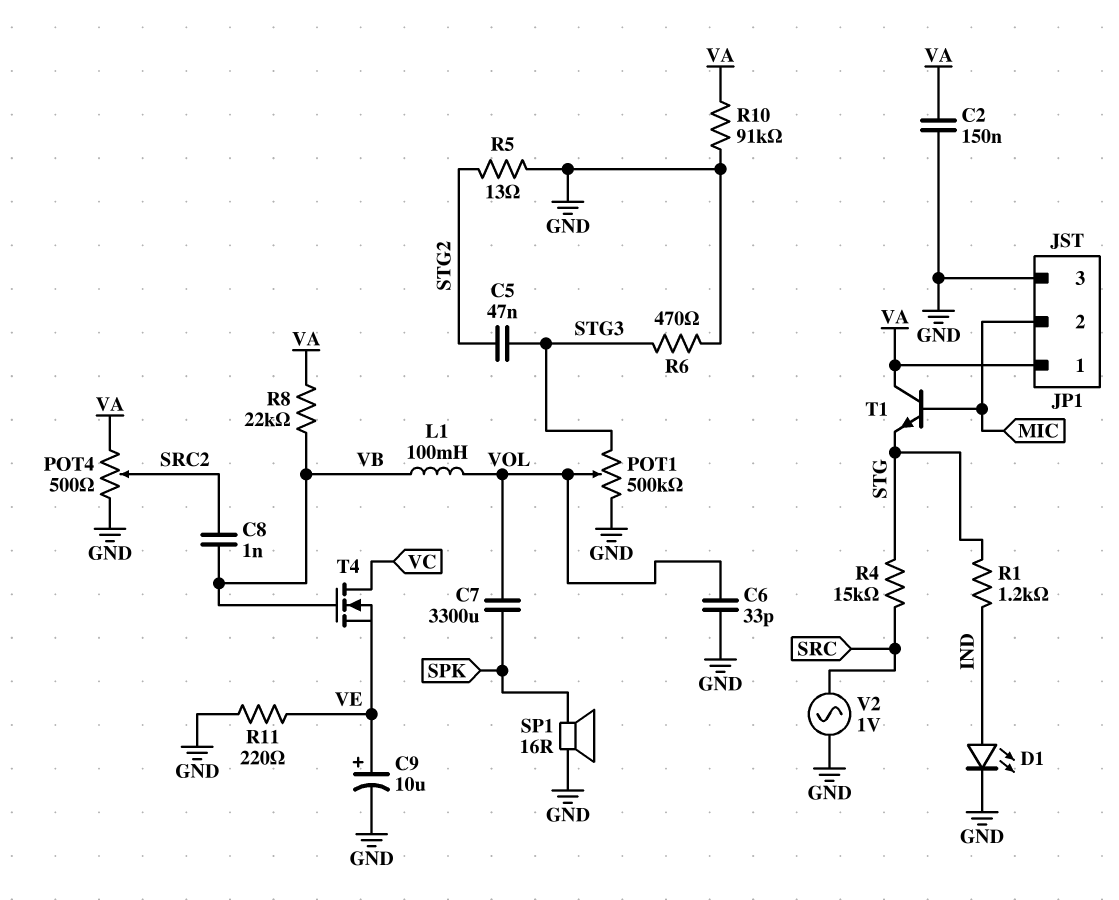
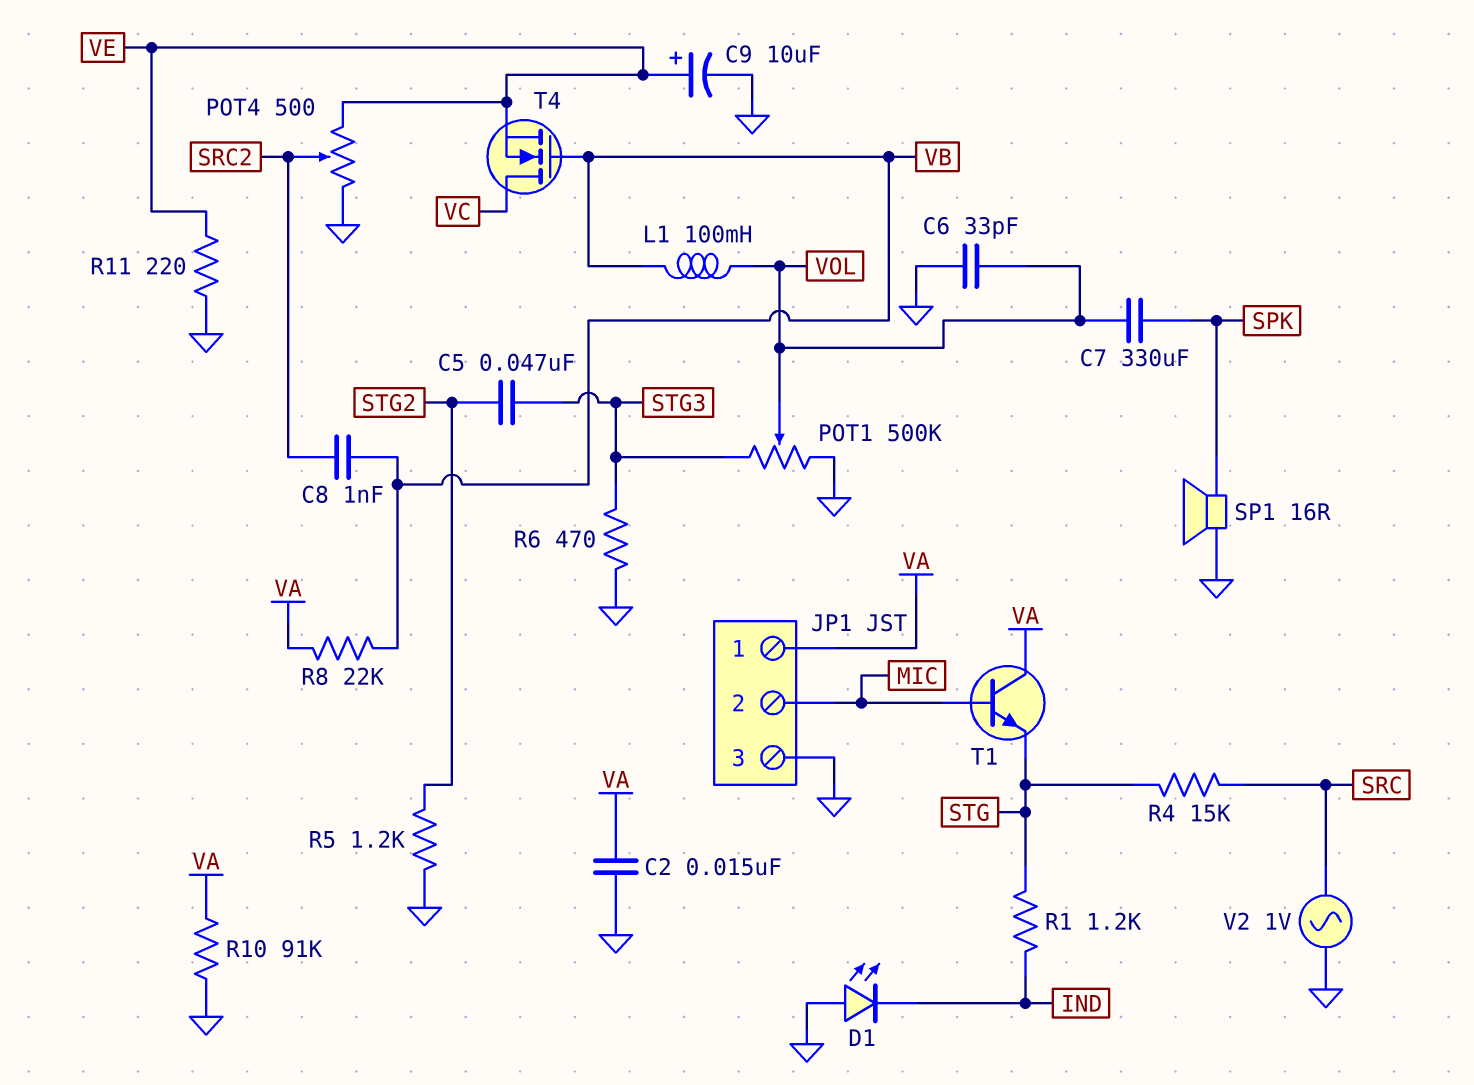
C2: 150nF (GND, VA) -> 15nF (GND, VA)
C7: 3300uF (SPK, VOL) -> 330uF (SPK, VOL)
D1: LED (A IND, K GND) -> LED (A GND, K IND)
POT4: 500 (GND, VA, wiper SRC2) -> 500 (GND, VE, wiper SRC2)
R5: 13 (GND, STG2) -> 1.2k (GND, STG2)

